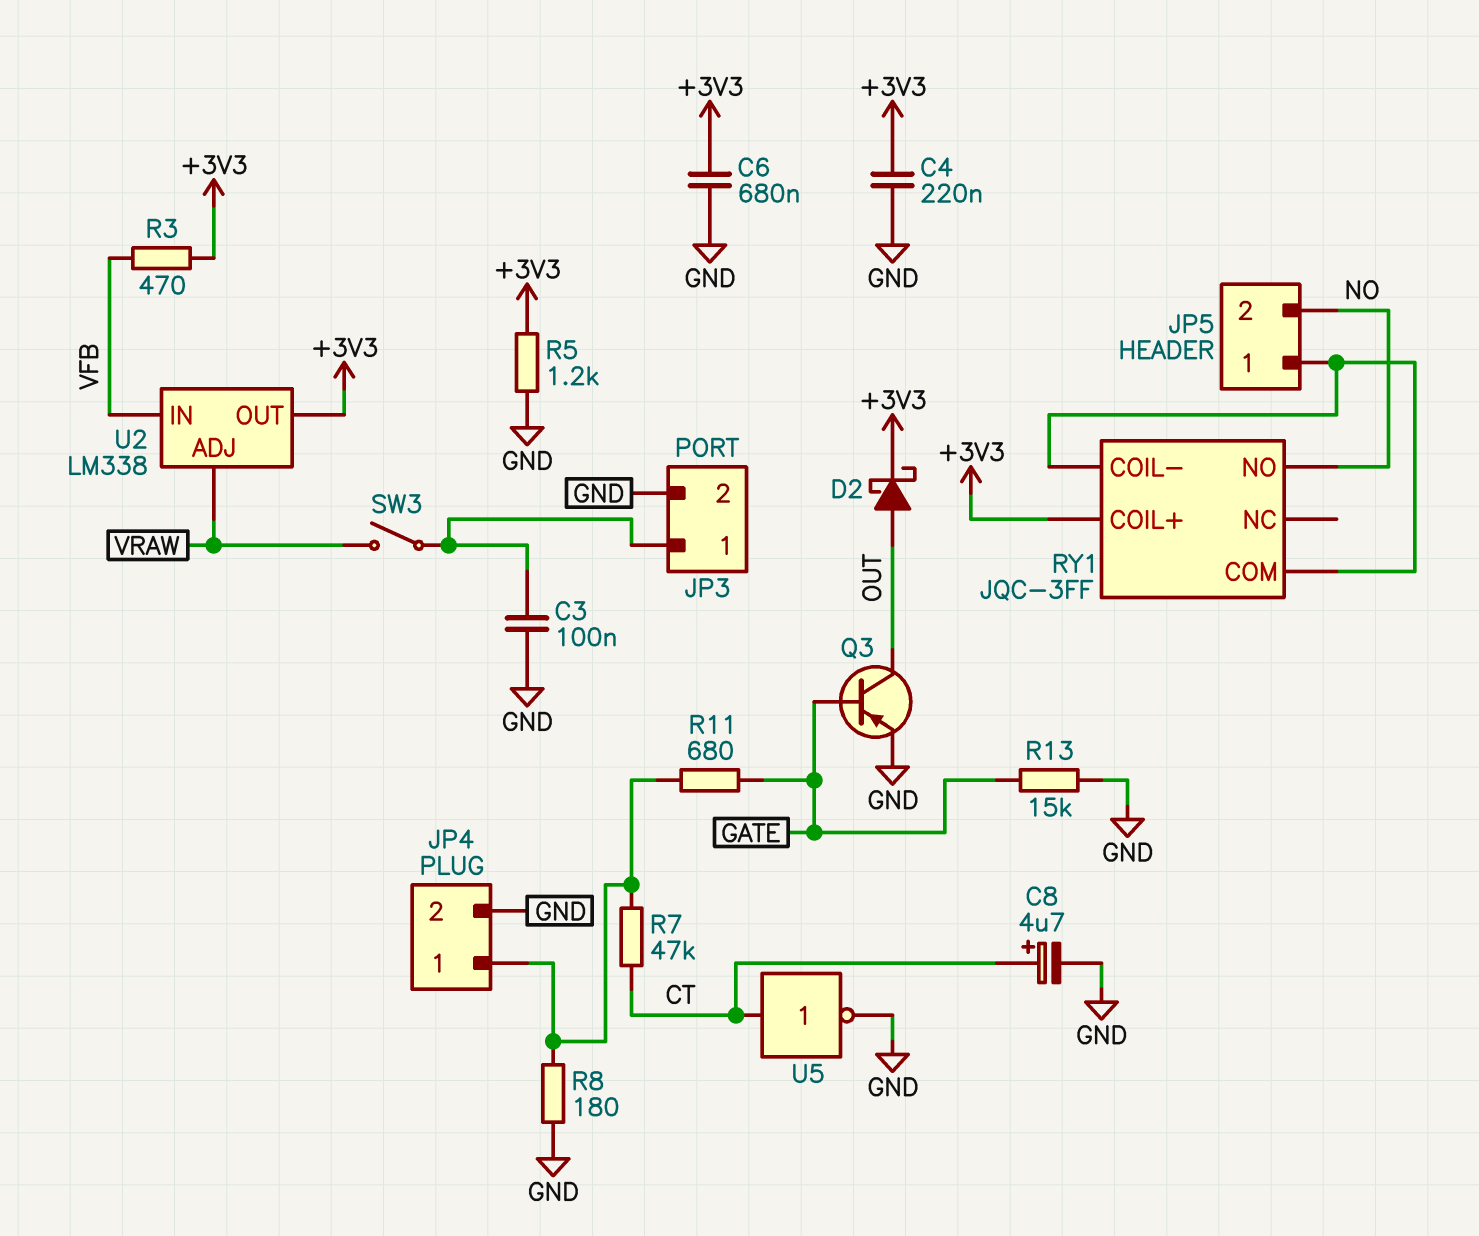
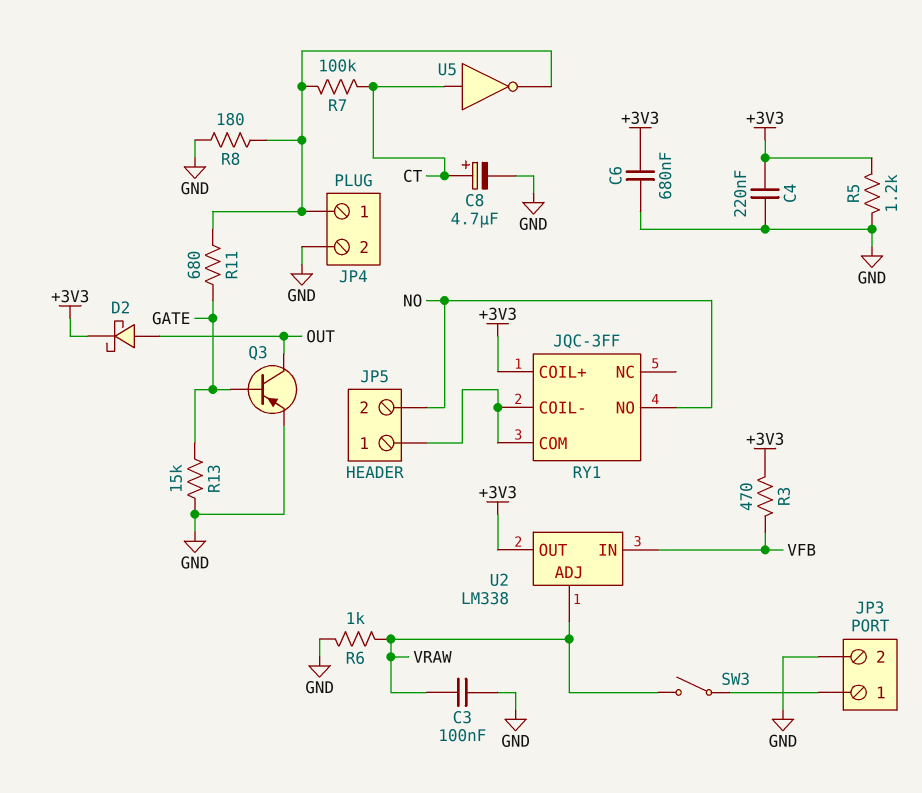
C3: 100nF (GND, JP3/1) -> 100nF (GND, VRAW)
R6: none -> 1k (GND, VRAW)
R7: 47k (CT, JP4/1) -> 100k (CT, JP4/1)
U5: NOT (in CT, out GND) -> NOT (in CT, out JP4/1)

